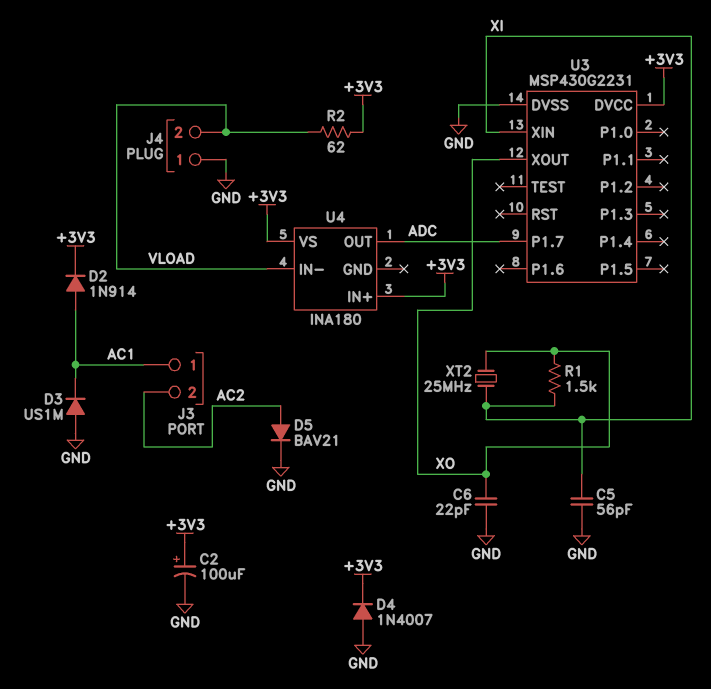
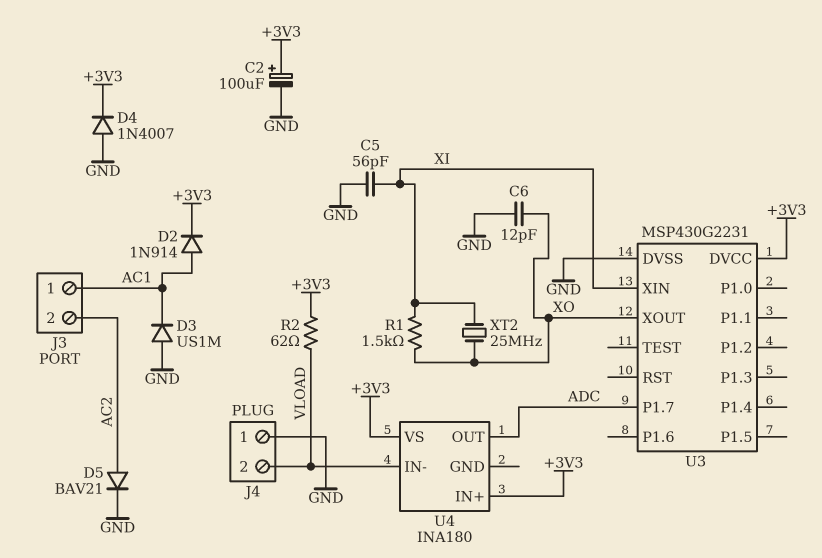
C6: 22pF (GND, XO) -> 12pF (GND, XO)

